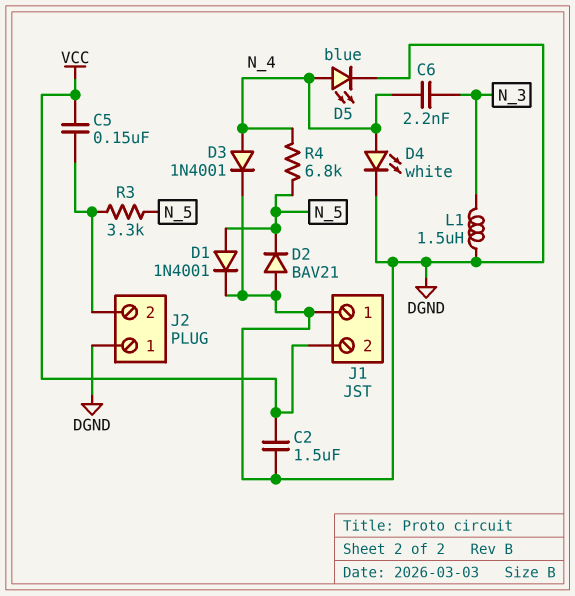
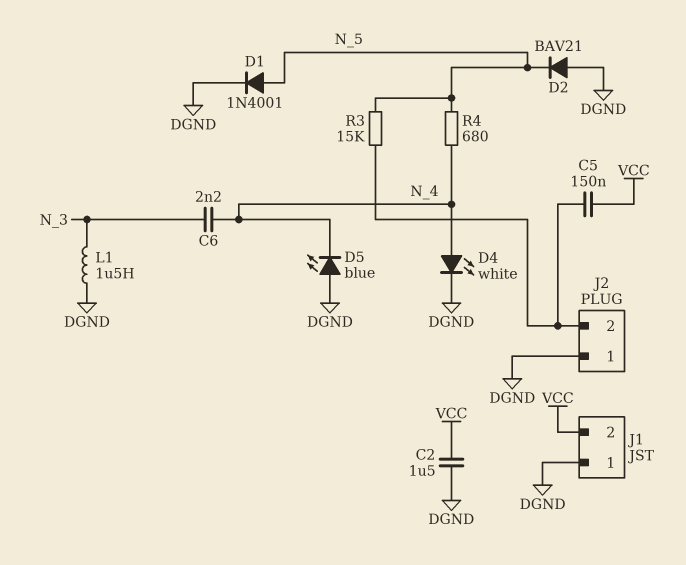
D3: diode 1N4001 (A N_4, K DGND) -> none
D5: LED blue (A N_4, K DGND) -> LED blue (A DGND, K N_4)
R3: 3.3k (J2/2, N_5) -> 15k (J2/2, N_5)
R4: 6.8k (N_4, N_5) -> 680 (N_4, N_5)

